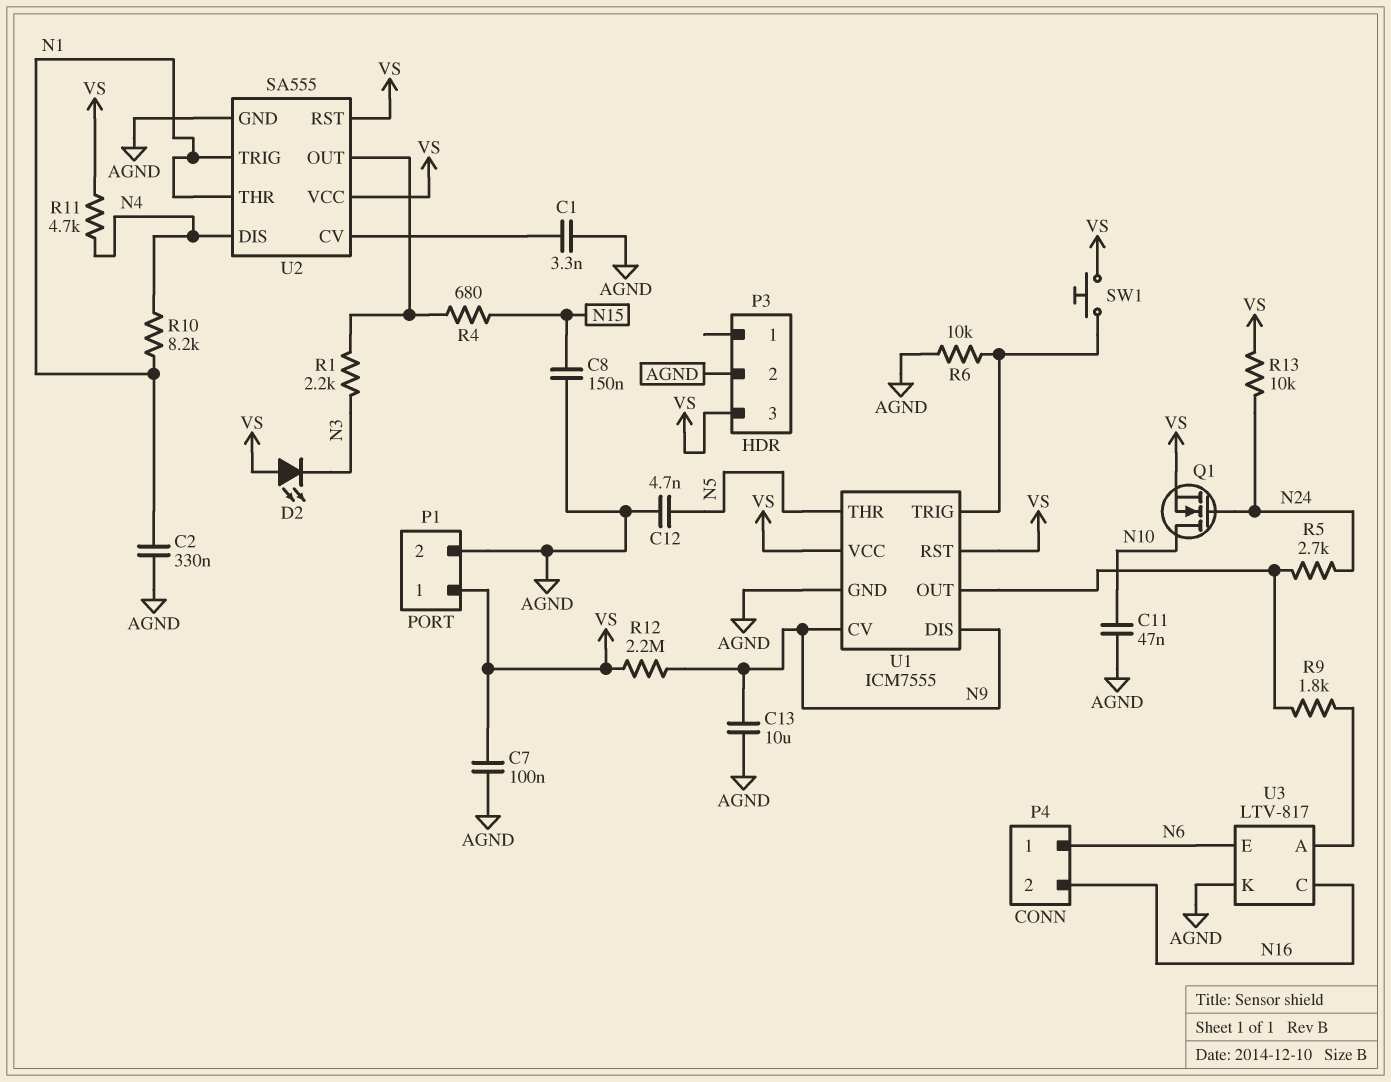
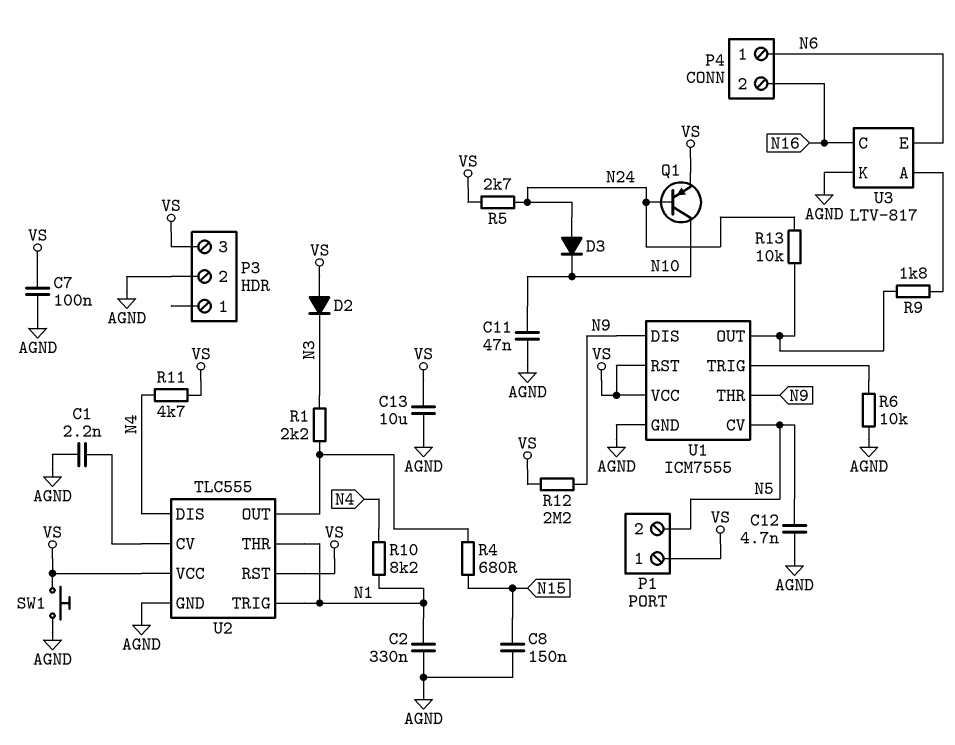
C1: 3.3nF (AGND, U2/CV) -> 2.2nF (AGND, U2/CV)
C13: 10uF (AGND, N9) -> 10uF (AGND, VS)
D2: LED (A VS, K N3) -> diode (A VS, K N3)
D3: none -> diode (A N24, K N10)
P1 pin 2: AGND -> N5
Q1: NMOS (G N24, D N10, S VS) -> PNP (B N24, C N10, E VS)
R5: 2.7k (N24, U1/OUT) -> 2.7k (N24, VS)
R13: 10k (N24, VS) -> 10k (N24, U1/OUT)
SW1: button (U1/TRIG, VS) -> button (AGND, VS)
U1 pin CV: N9 -> N5
U1 pin THR: N5 -> N9
U2: SA555 -> TLC555

